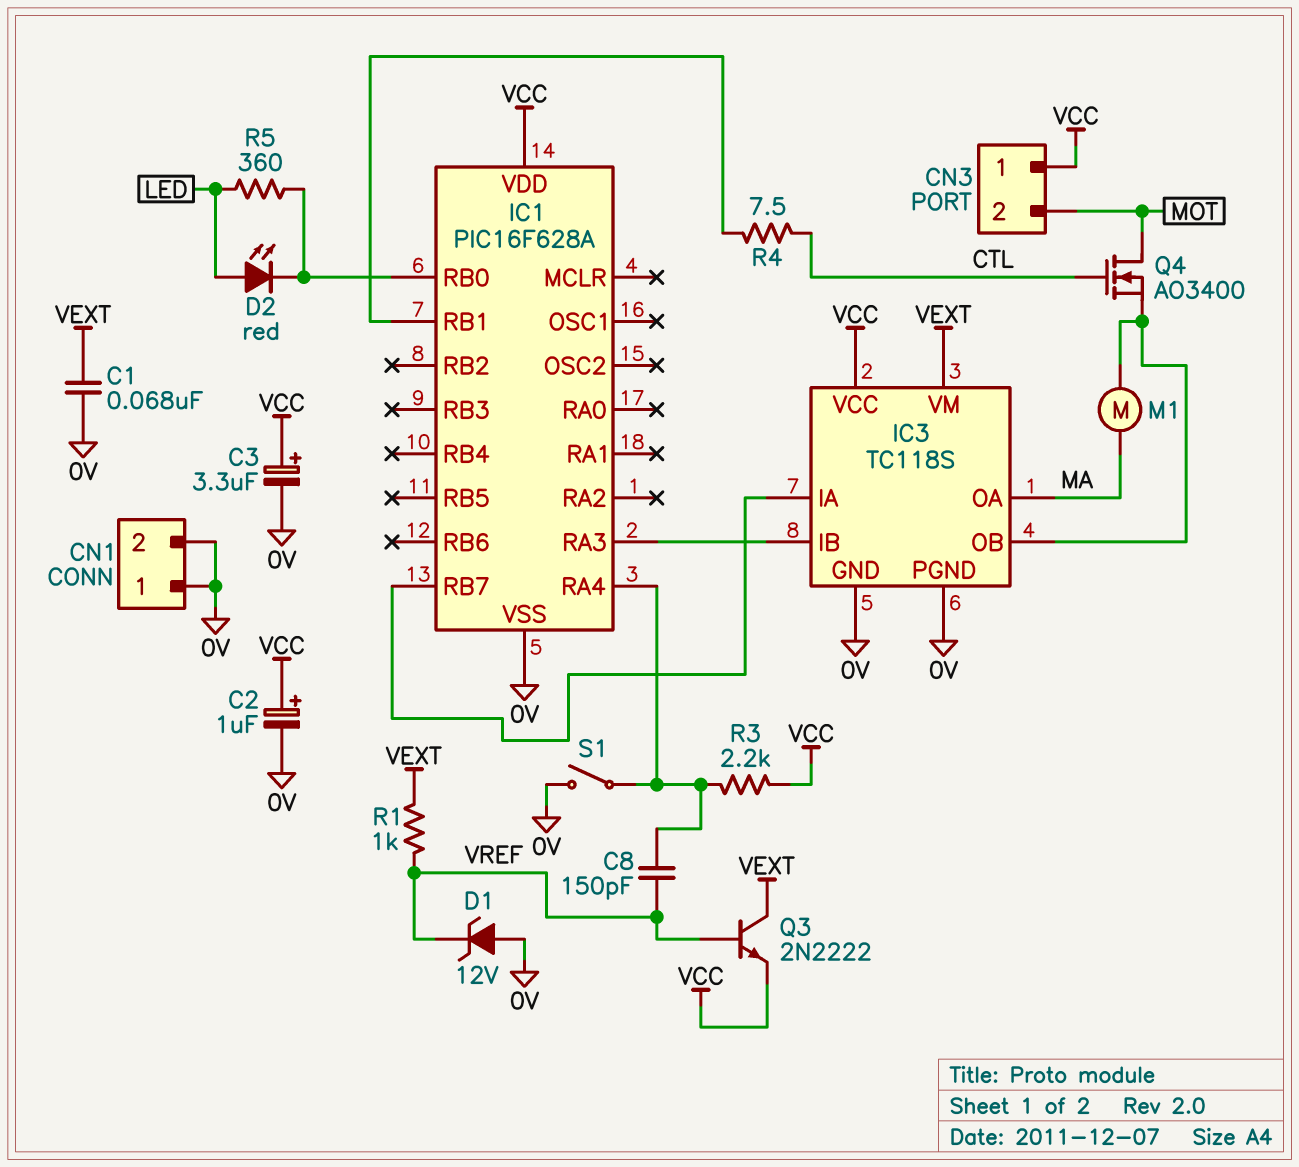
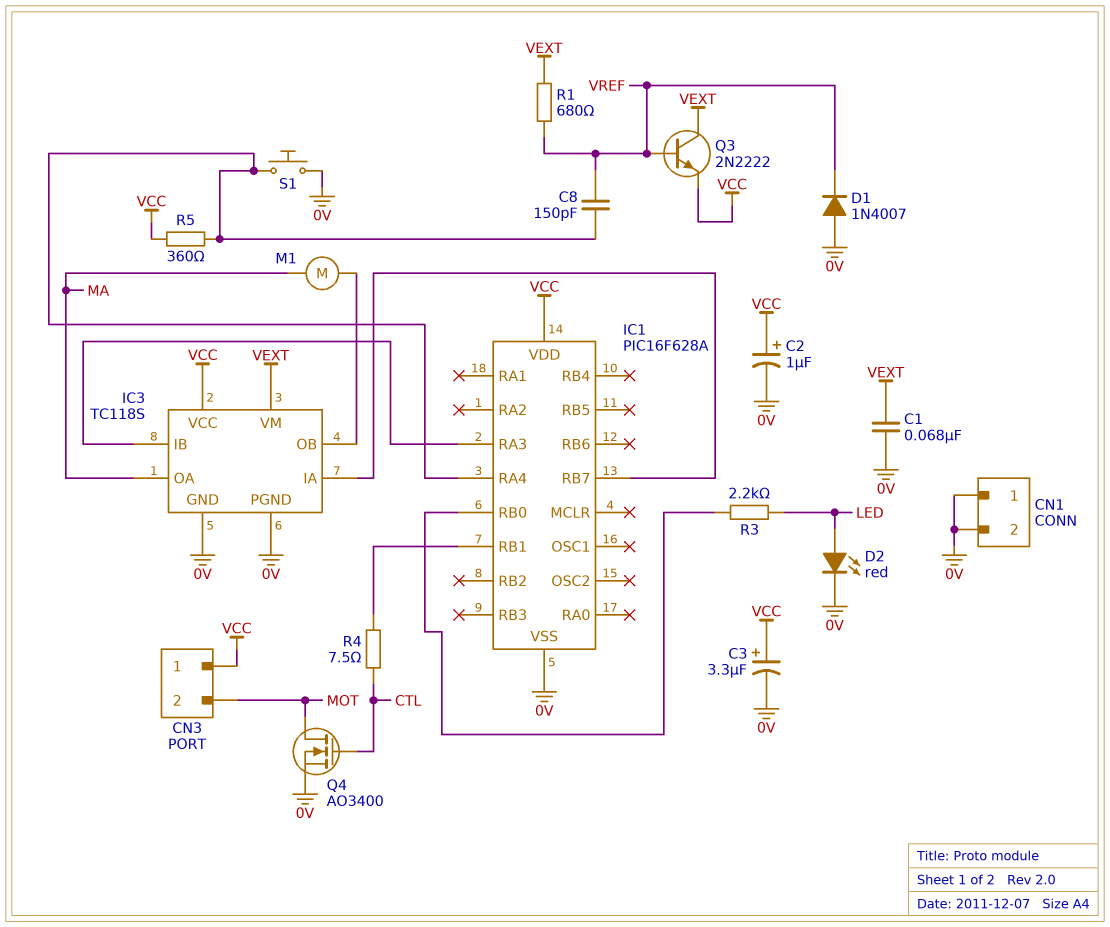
D1: zener 12V (A 0V, K VREF) -> diode 1N4007 (A 0V, K VREF)
D2: LED red (A LED, K IC1/RB0) -> LED red (A LED, K 0V)
Q4: NMOS AO3400 (G CTL, D MOT, S IC3/OB) -> NMOS AO3400 (G CTL, D MOT, S 0V)
R1: 1k (VEXT, VREF) -> 680 (VEXT, VREF)
R3: 2.2k (IC1/RA4, VCC) -> 2.2k (IC1/RB0, LED)
R5: 360 (IC1/RB0, LED) -> 360 (IC1/RA4, VCC)
S1: switch (0V, IC1/RA4) -> button (0V, IC1/RA4)

